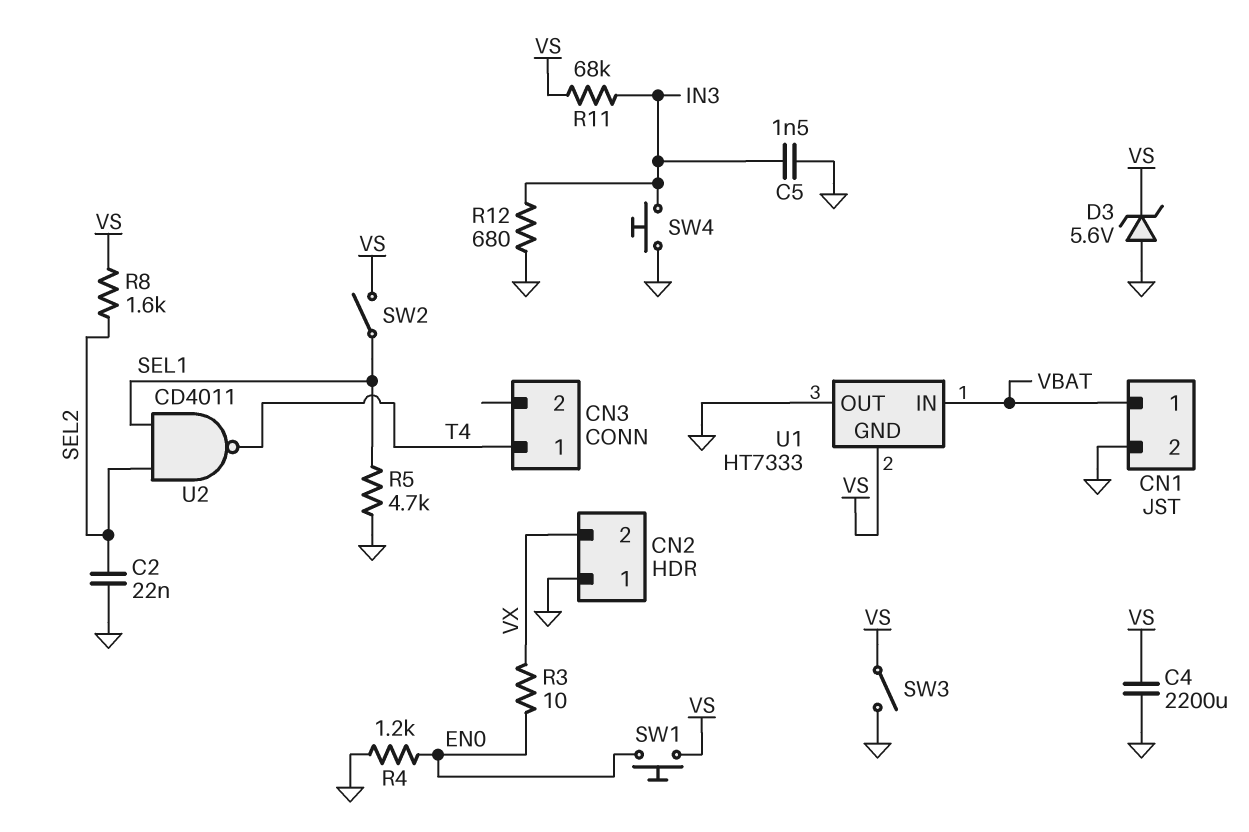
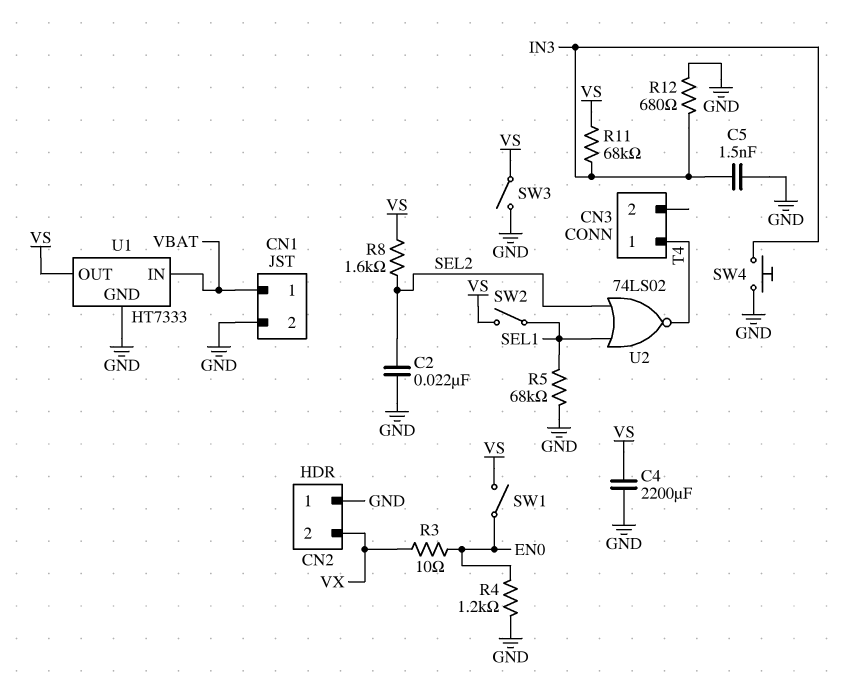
D3: zener 5.6V (A GND, K VS) -> none
R5: 4.7k (GND, SEL1) -> 68k (GND, SEL1)
SW1: button (EN0, VS) -> switch (EN0, VS)
U1 pin GND: VS -> GND
U1 pin OUT: GND -> VS
U2: NAND CD4011 (in SEL1, in SEL2, out T4) -> NOR 74LS02 (in SEL1, in SEL2, out T4)

